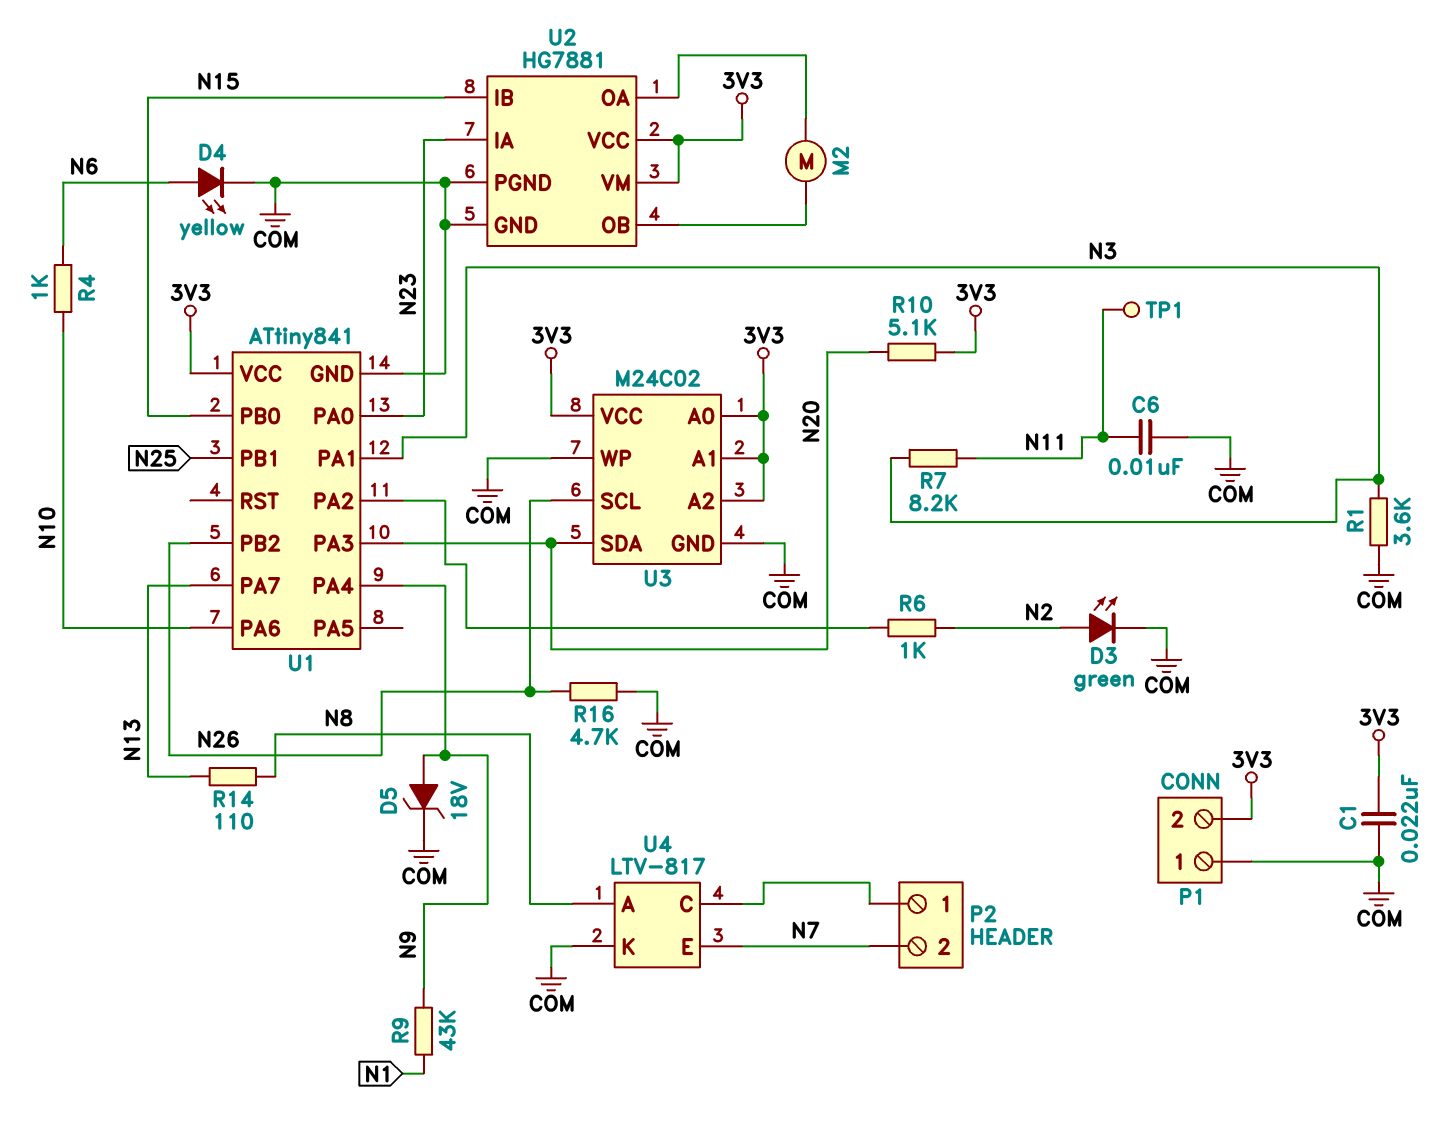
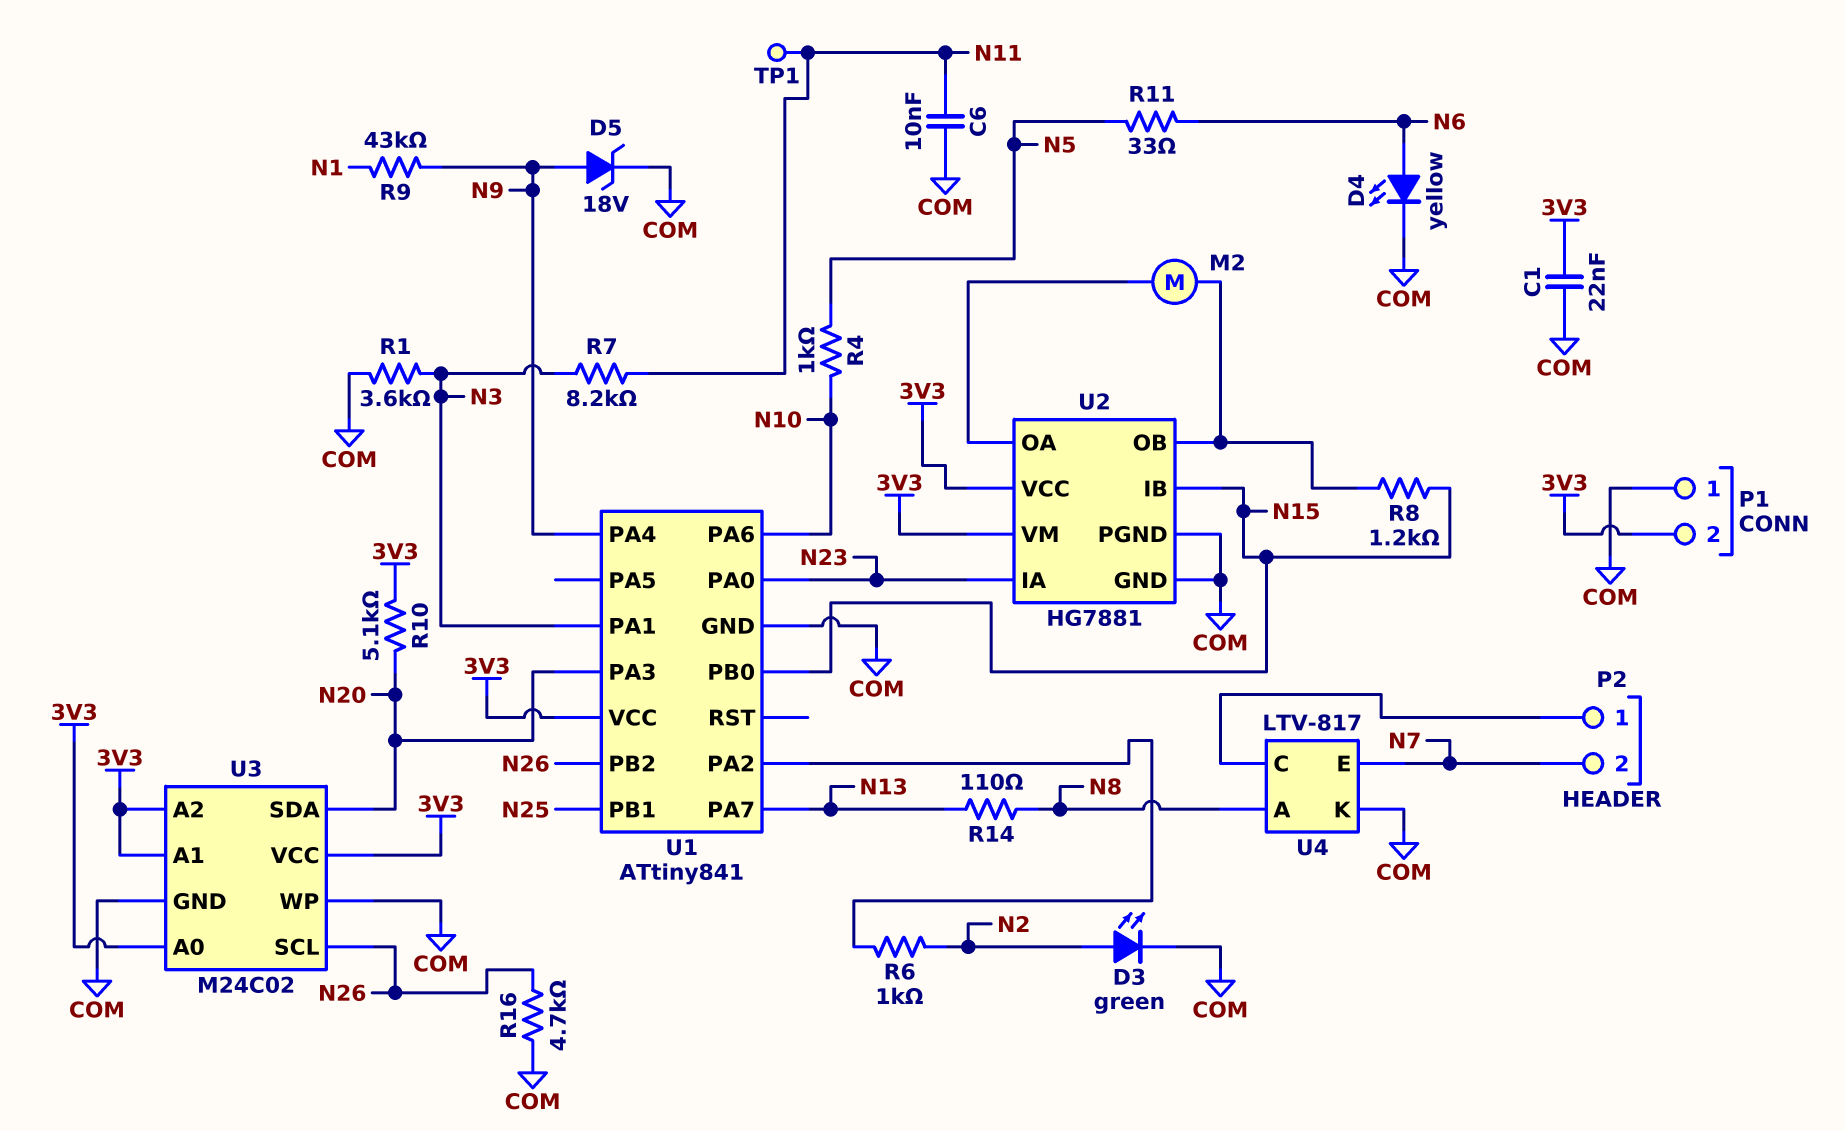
R4: 1k (N6, N10) -> 1k (N5, N10)
R8: none -> 1.2k (N15, U2/OB)
R11: none -> 33 (N5, N6)

